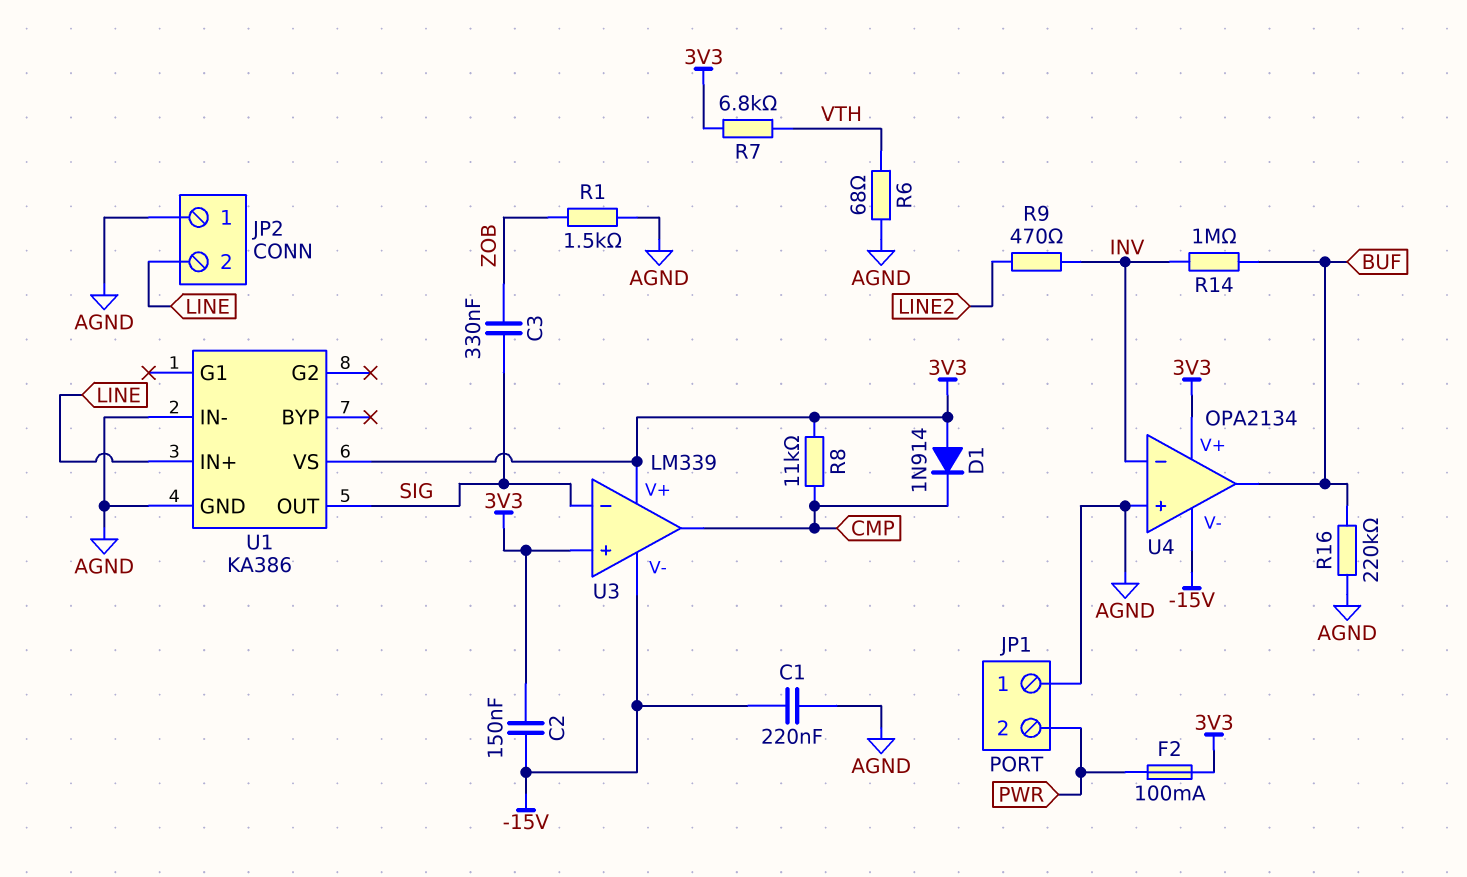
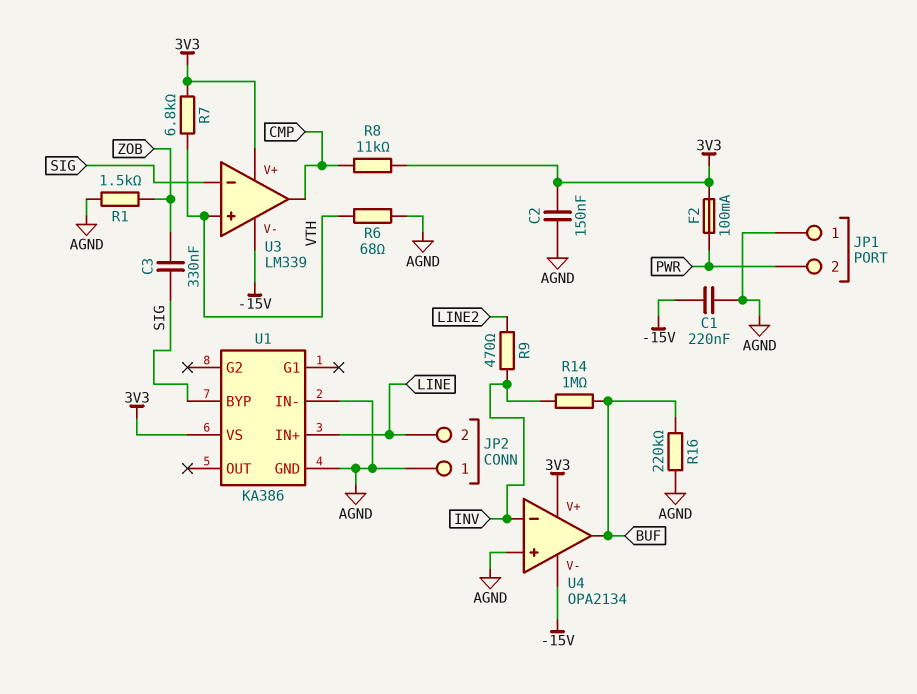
C2: 150nF (-15V, 3V3) -> 150nF (3V3, AGND)
D1: diode 1N914 (A 3V3, K CMP) -> none
U1 pin BYP: none -> SIG
U1 pin OUT: SIG -> none
U3 pin in+: 3V3 -> VTH

